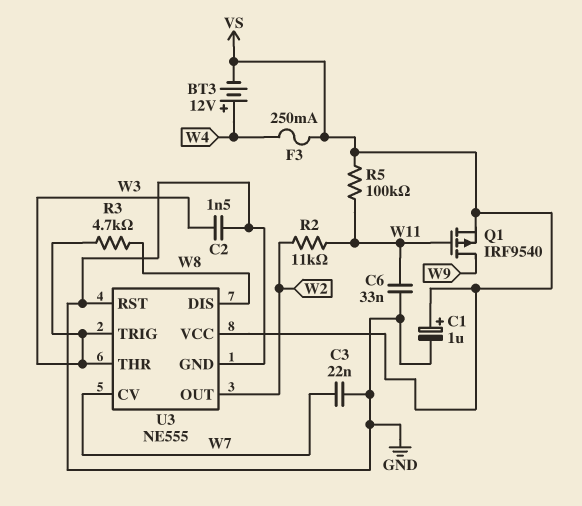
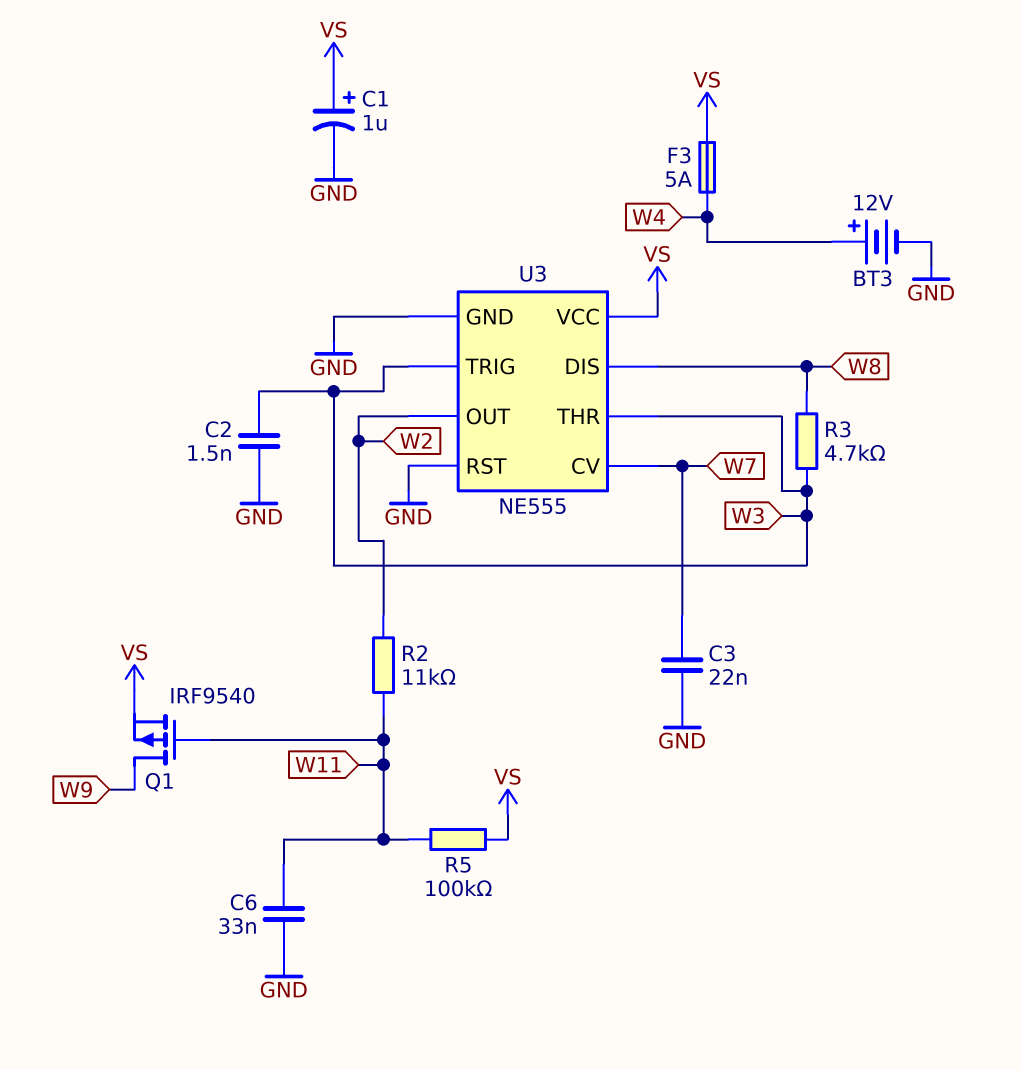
BT3: 12V (plus W4, minus VS) -> 12V (plus W4, minus GND)
F3: 250mA (VS, W4) -> 5A (VS, W4)

